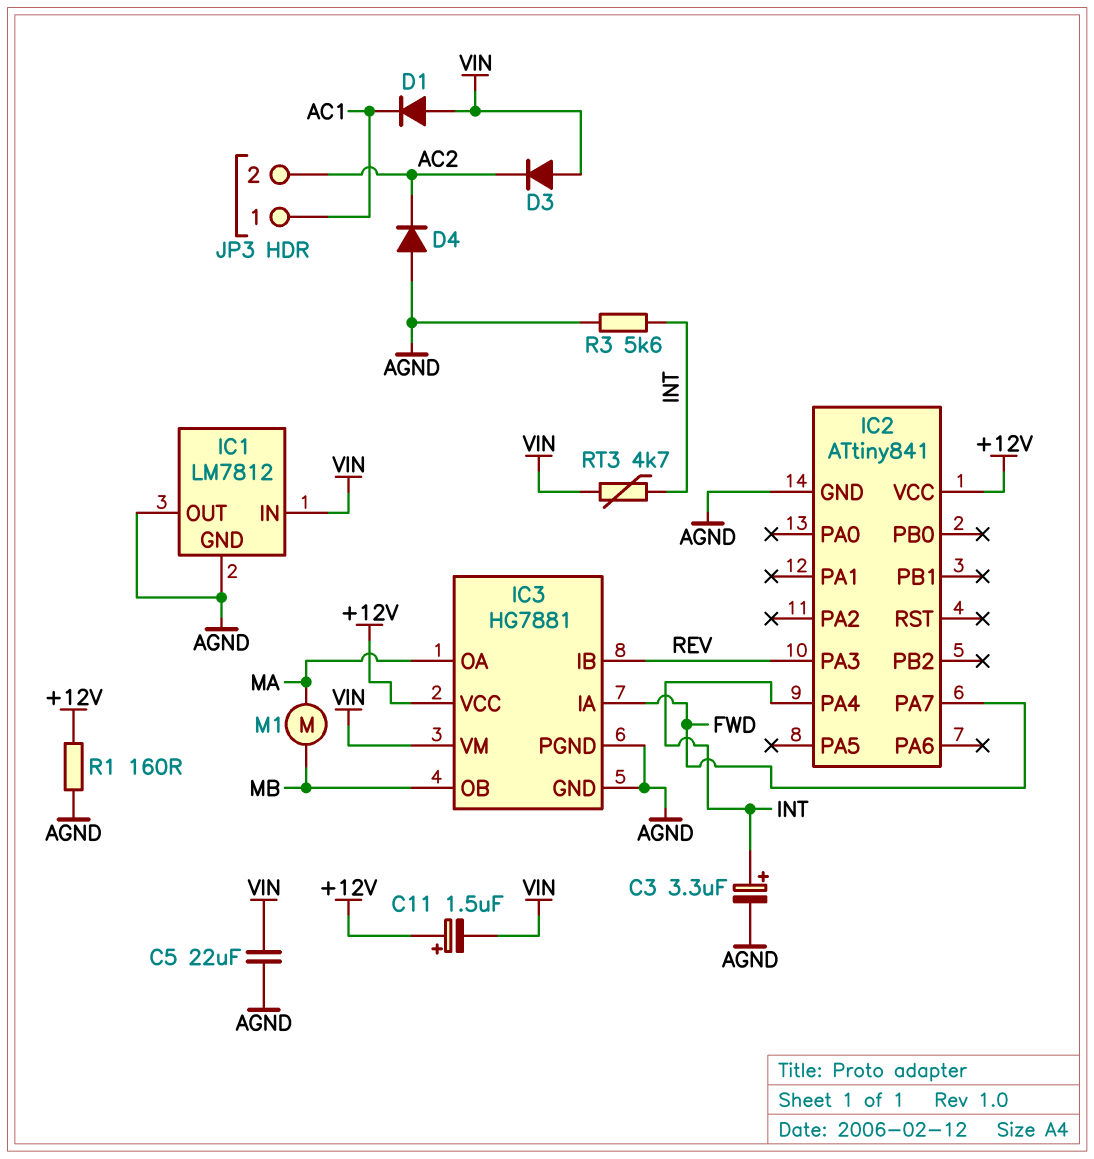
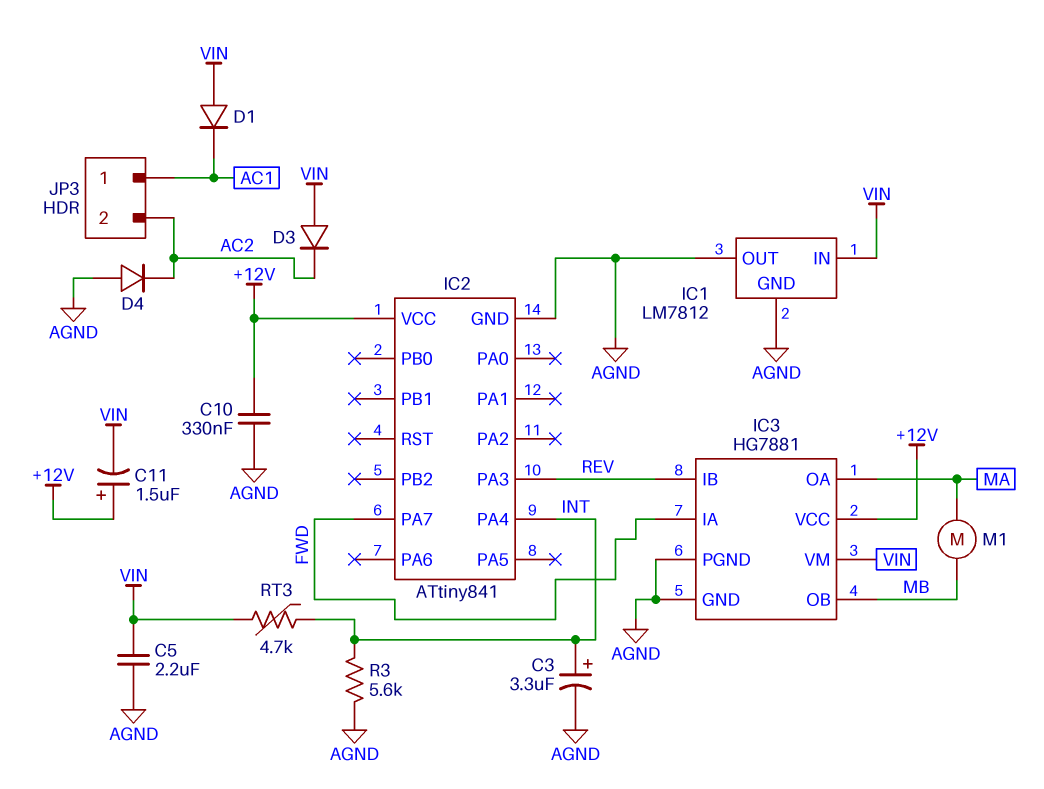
C5: 22uF (AGND, VIN) -> 2.2uF (AGND, VIN)
C10: none -> 330nF (+12V, AGND)
R1: 160 (+12V, AGND) -> none

